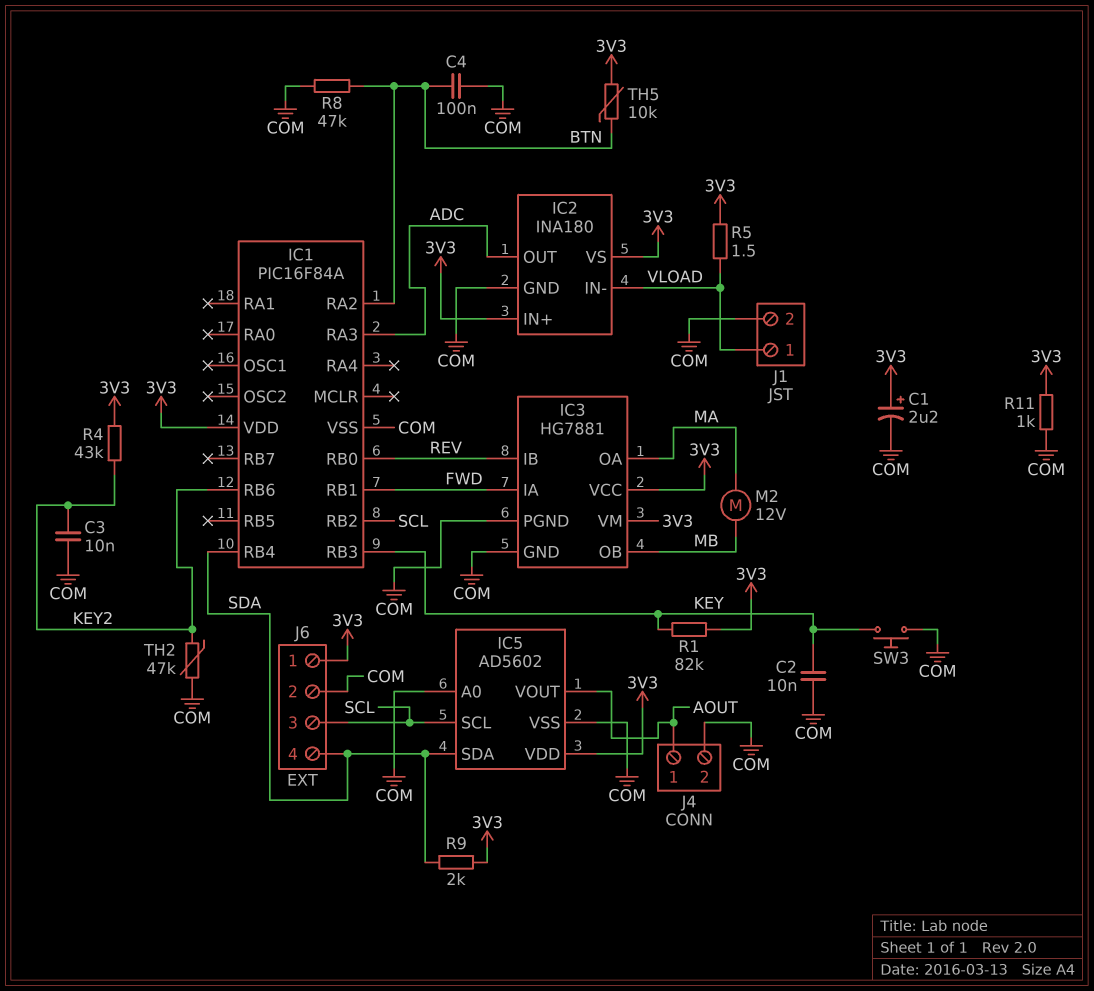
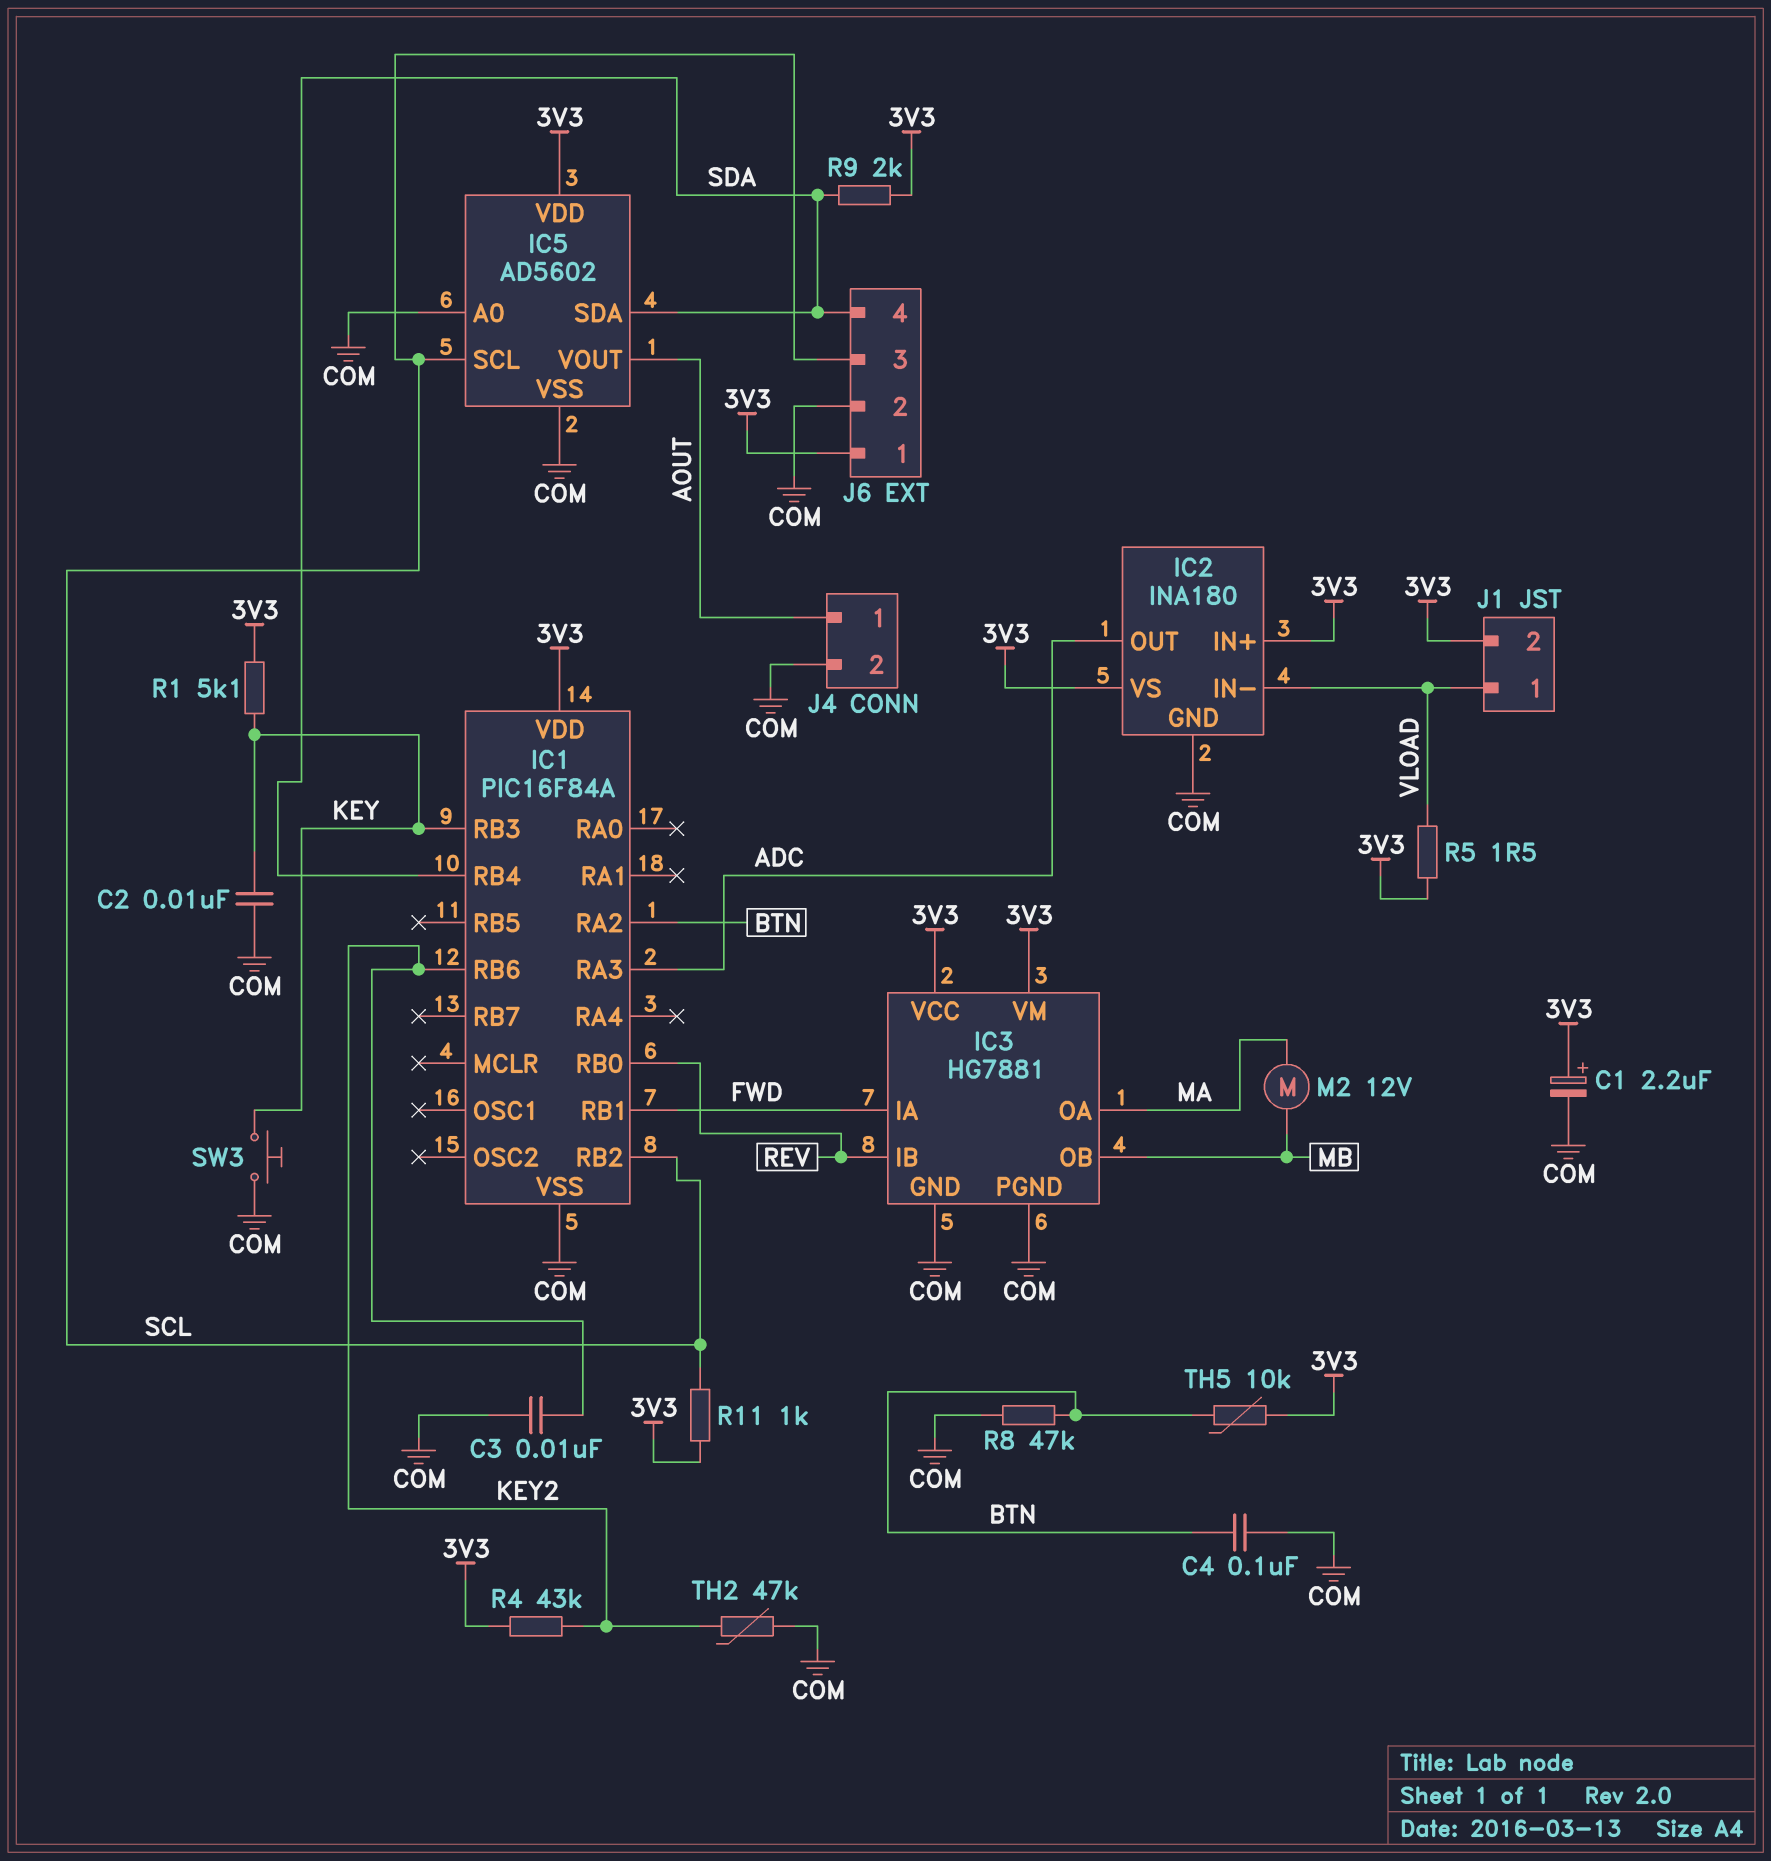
J1 pin 2: COM -> 3V3
R1: 82k (3V3, KEY) -> 5.1k (3V3, KEY)
R11: 1k (3V3, COM) -> 1k (3V3, SCL)

